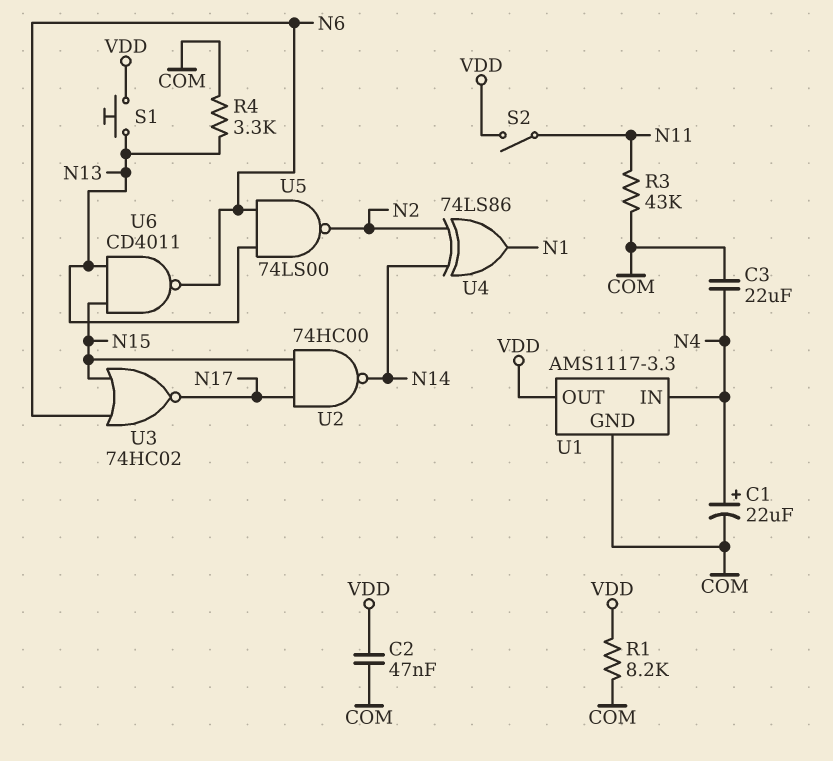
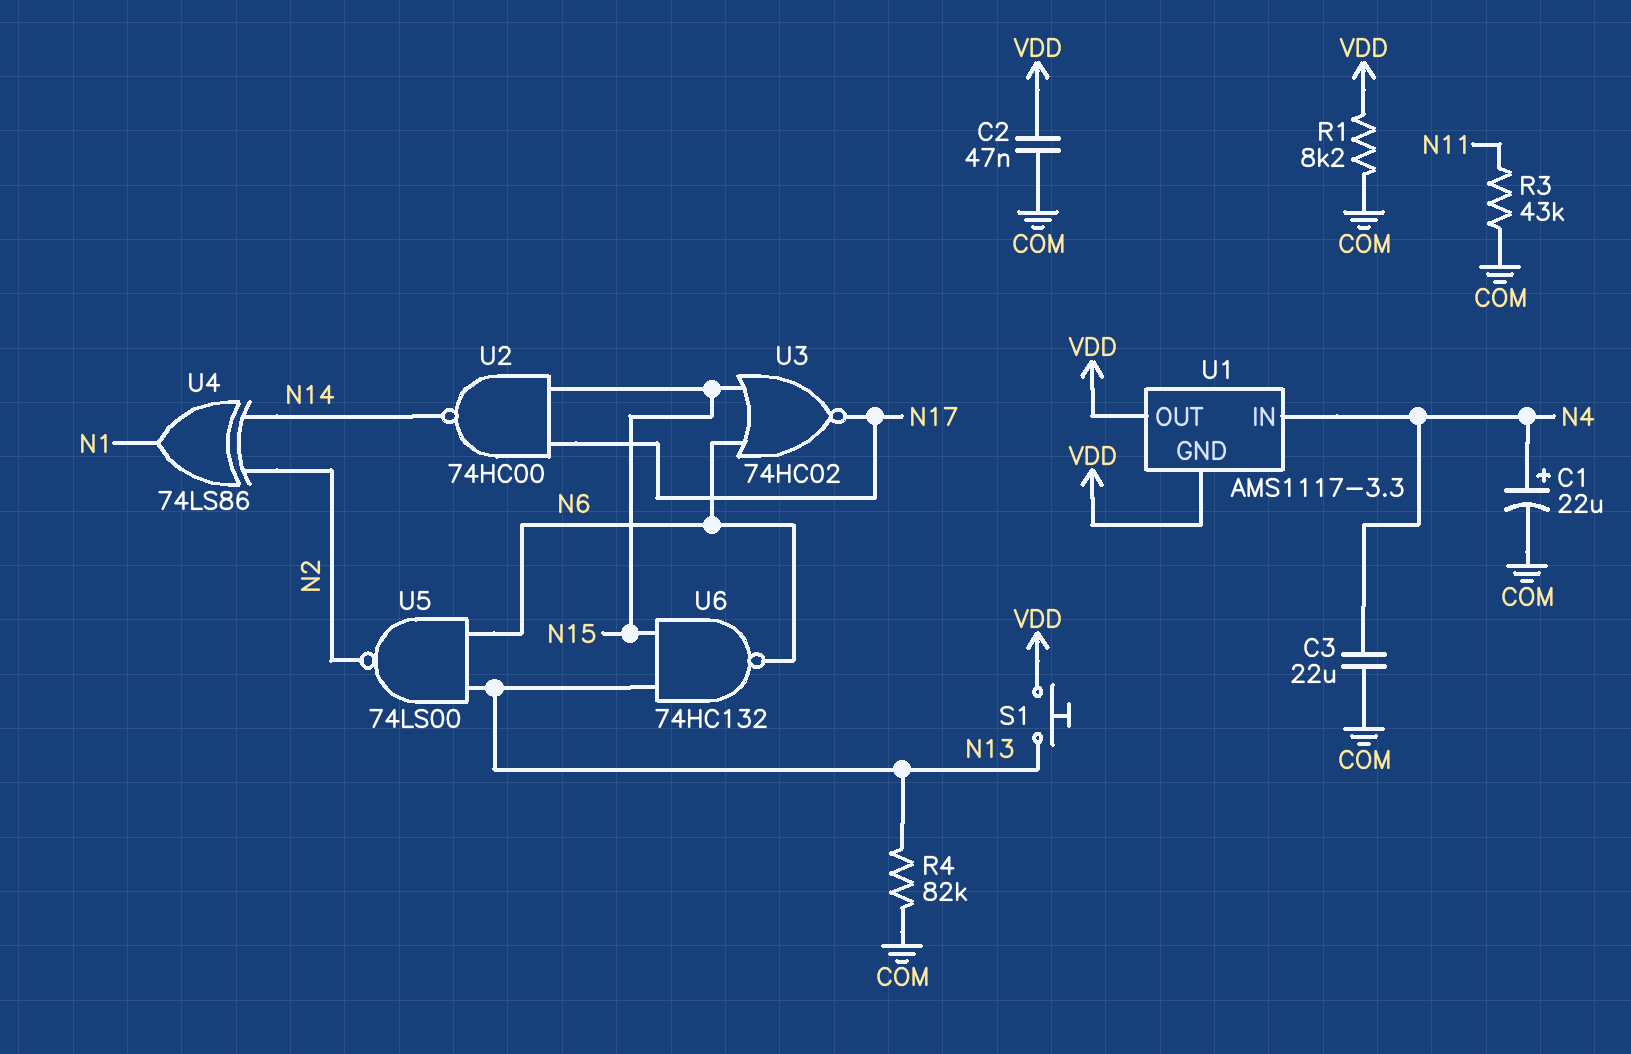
R4: 3.3k (COM, N13) -> 82k (COM, N13)
S2: switch (N11, VDD) -> none
U1 pin GND: COM -> VDD
U6: NAND CD4011 (in N13, in N15, out N6) -> NAND 74HC132 (in N13, in N15, out N6)

